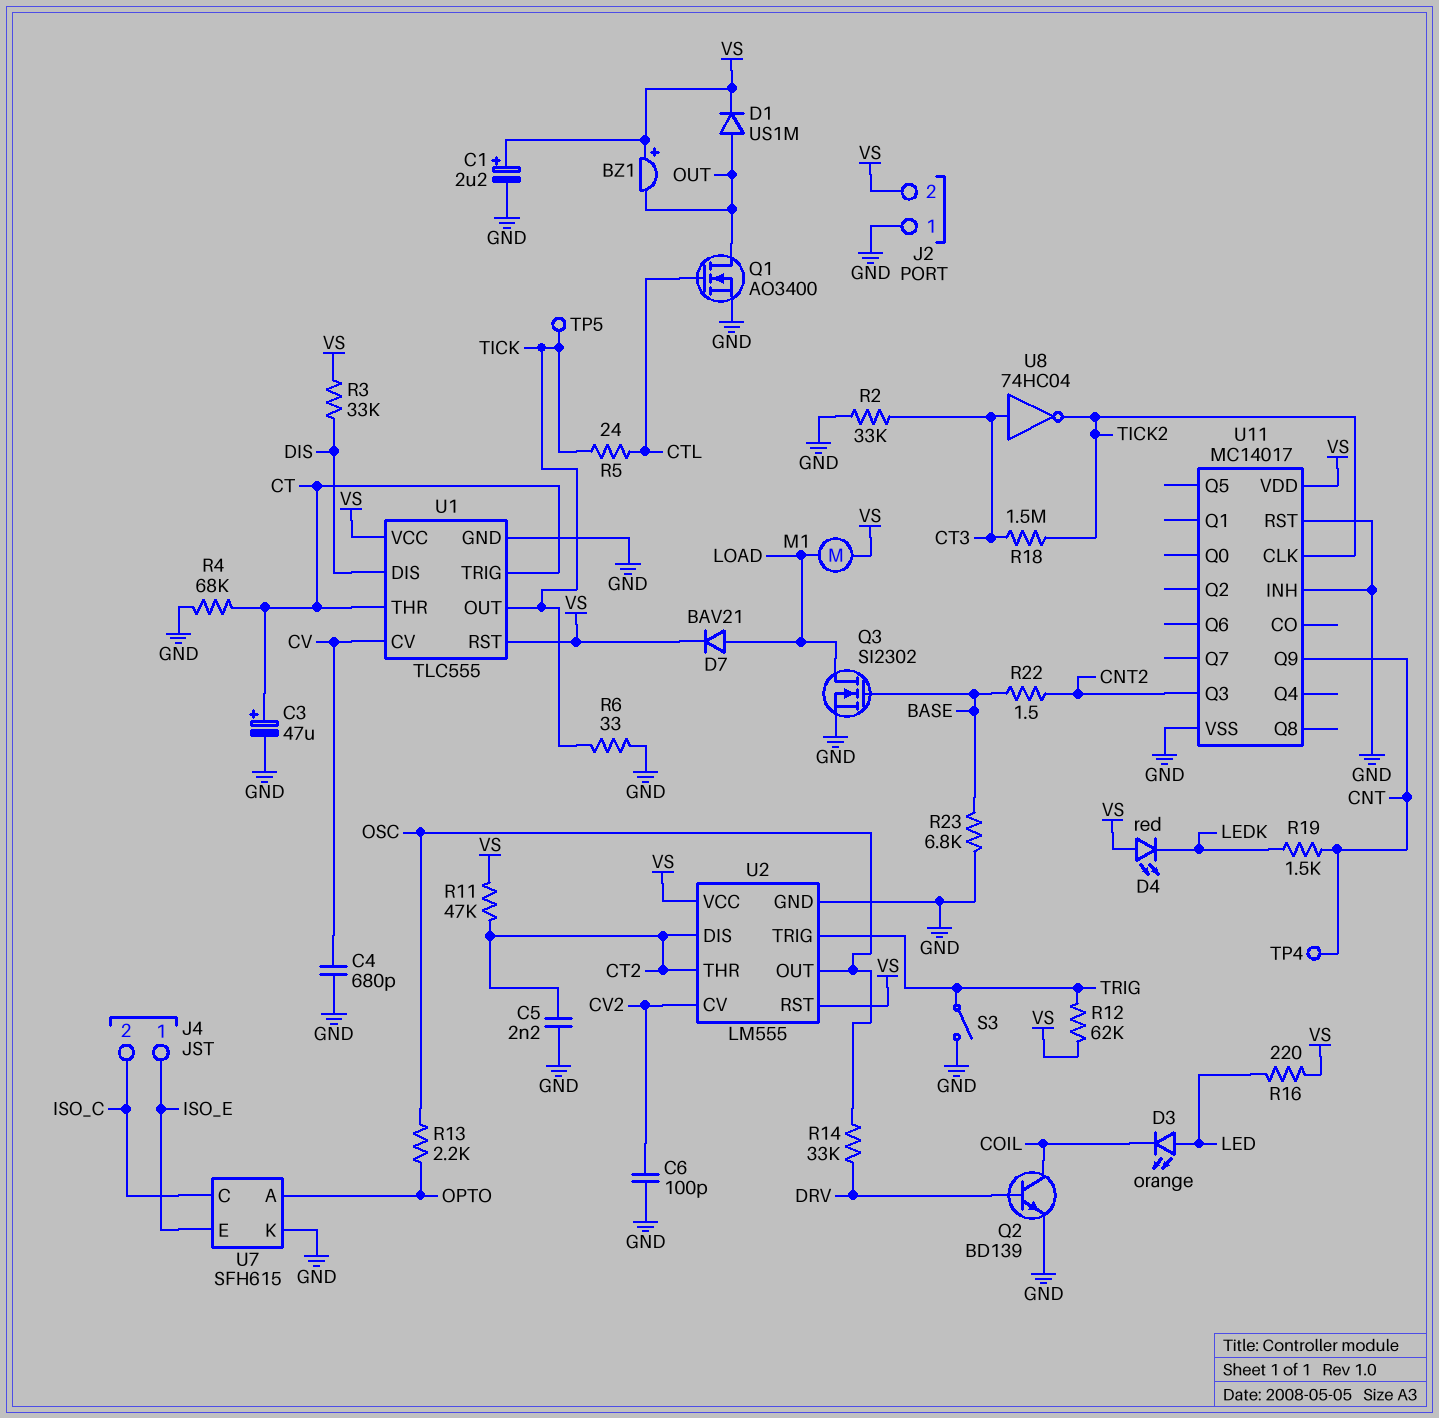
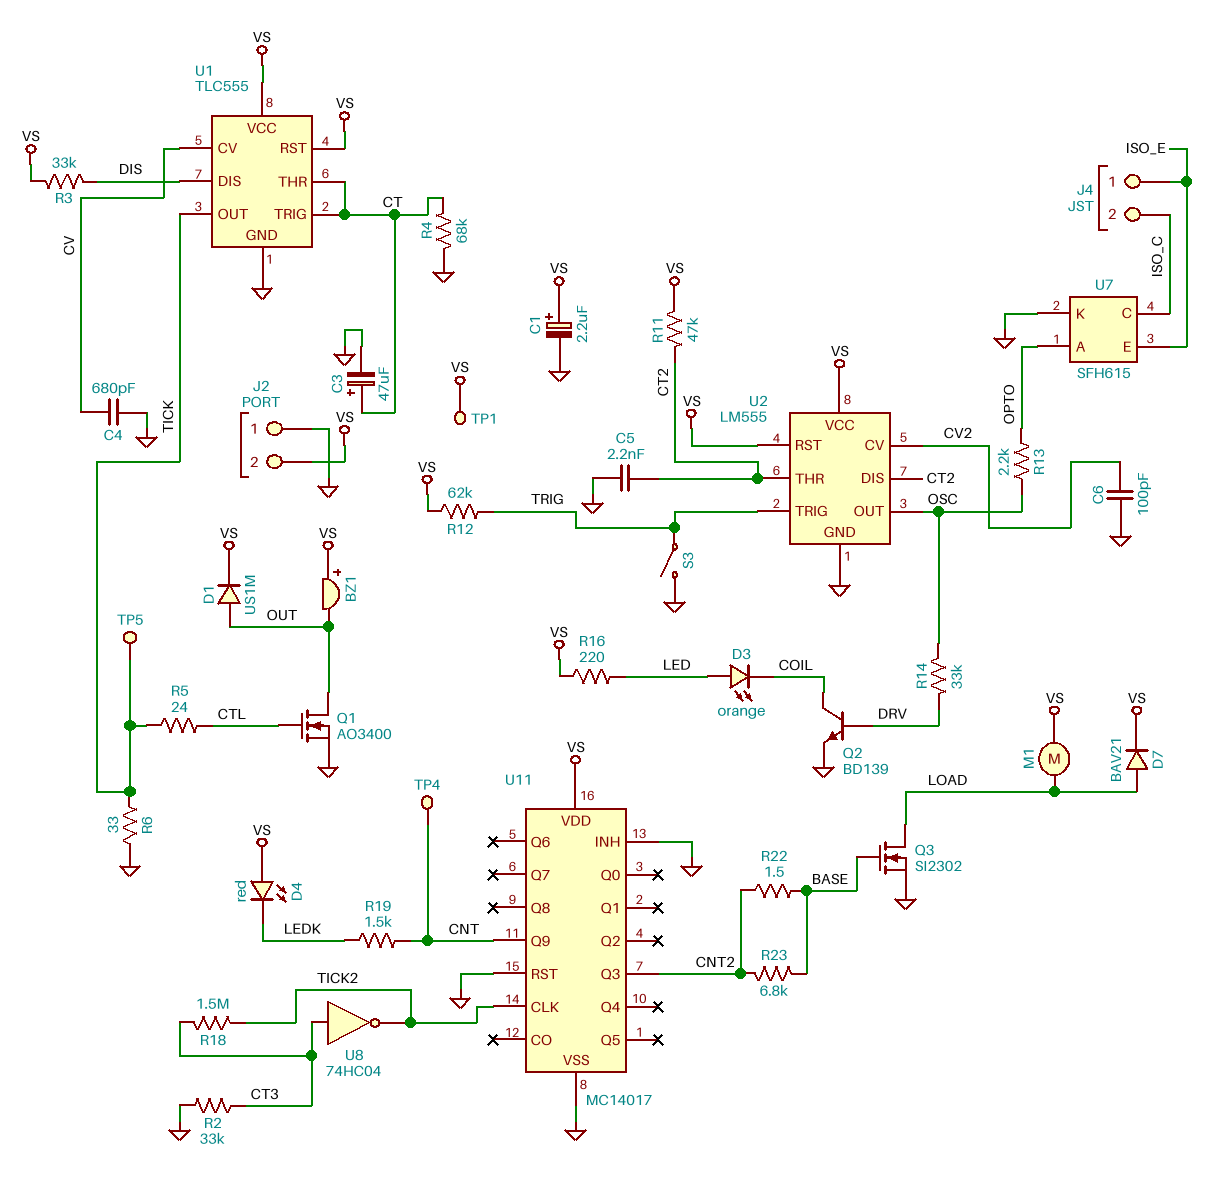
R23: 6.8k (BASE, GND) -> 6.8k (BASE, CNT2)
TP1: none -> test point (VS)

